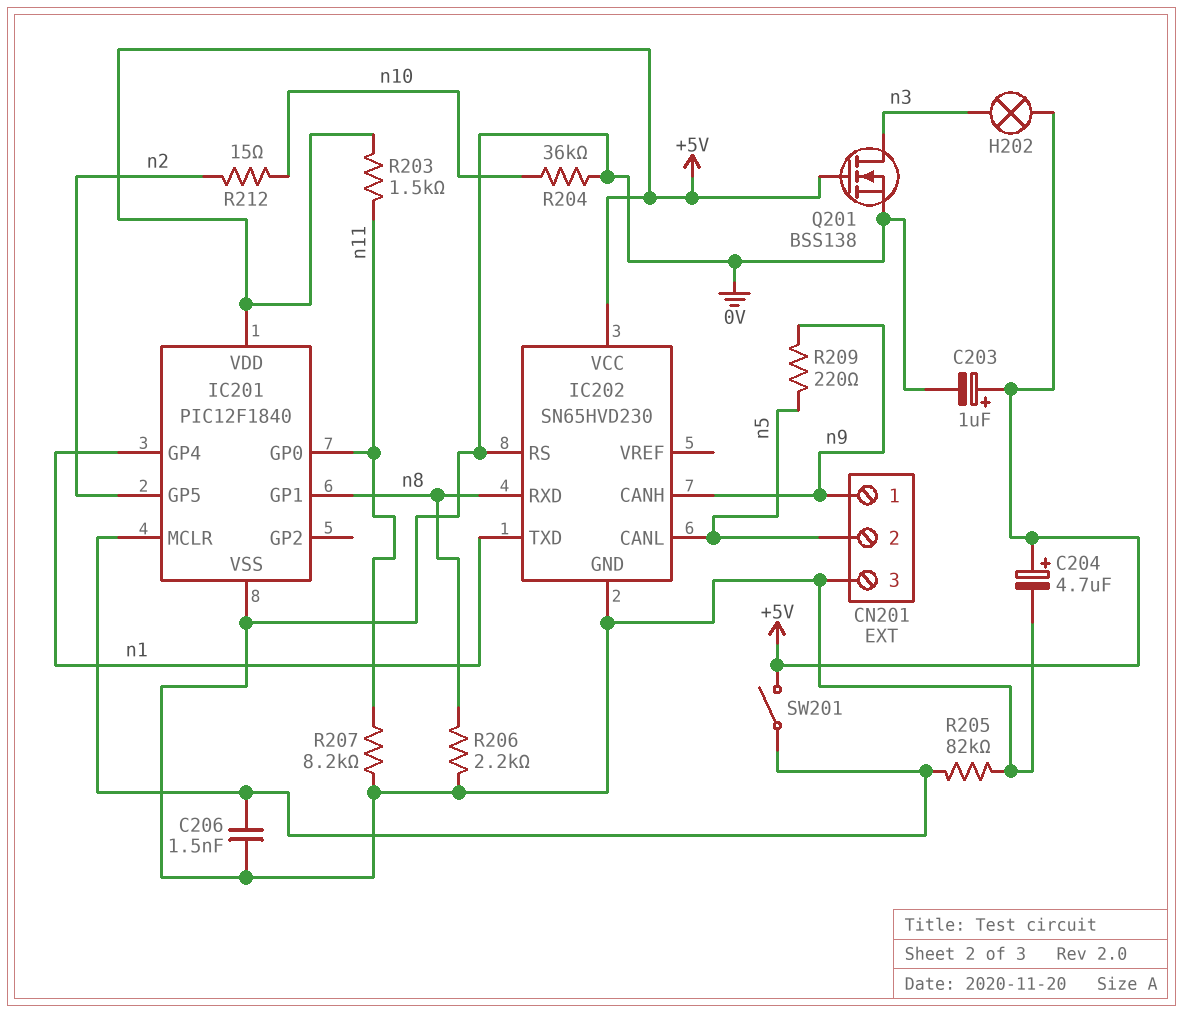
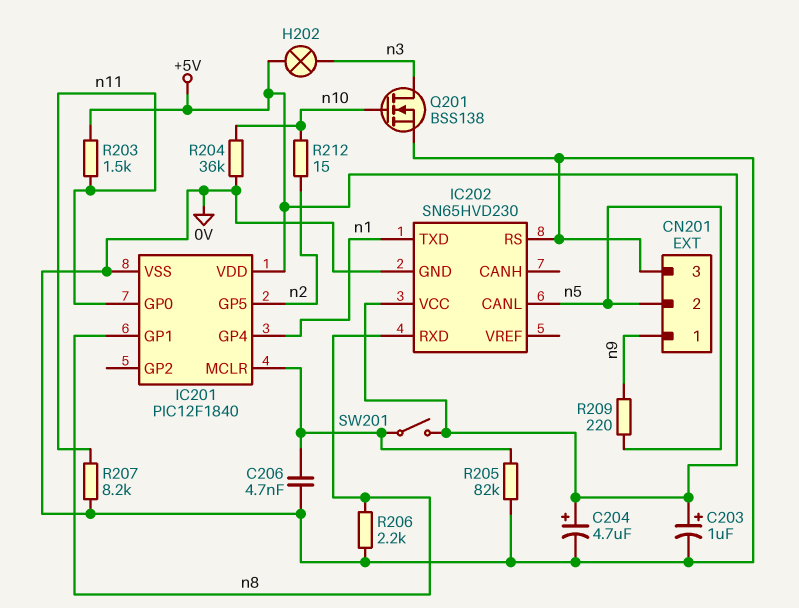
C206: 1.5nF (0V, IC201/MCLR) -> 4.7nF (0V, IC201/MCLR)
IC202 pin CANH: n9 -> none
Q201: NMOS BSS138 (G +5V, D n3, S 0V) -> NMOS BSS138 (G n10, D n3, S 0V)

